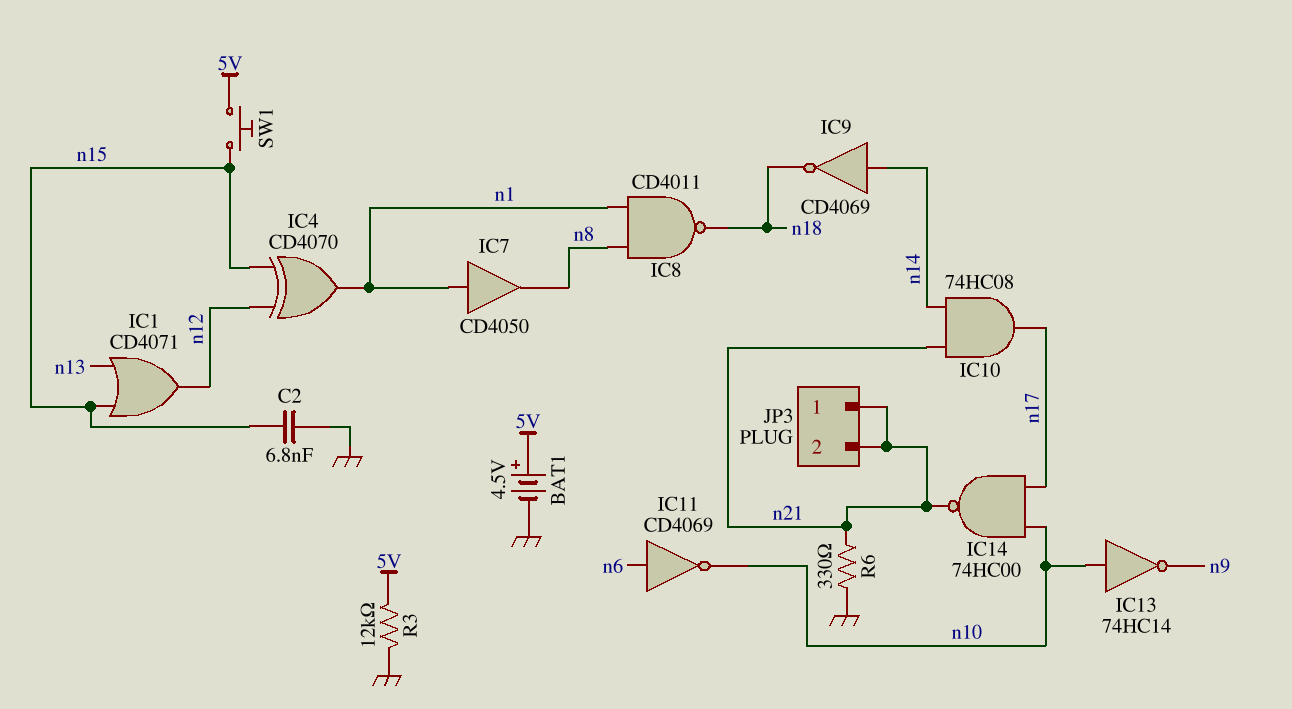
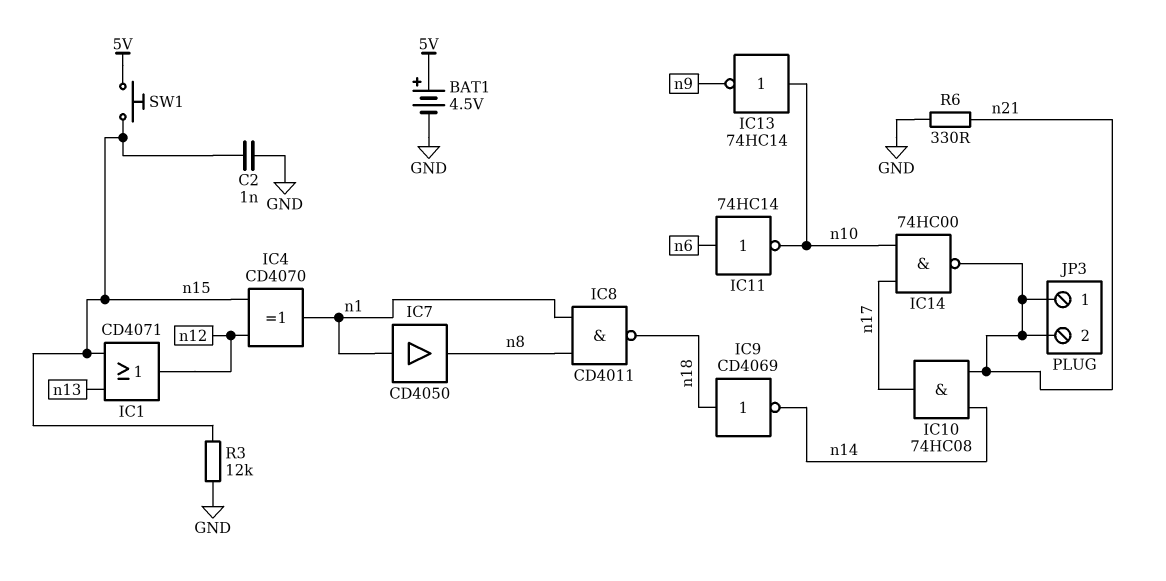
C2: 6.8nF (GND, n15) -> 1nF (GND, n15)
IC9: NOT CD4069 (in n14, out n18) -> NOT CD4069 (in n18, out n14)
IC11: NOT CD4069 (in n6, out n10) -> NOT 74HC14 (in n6, out n10)
R3: 12k (5V, GND) -> 12k (GND, n15)

